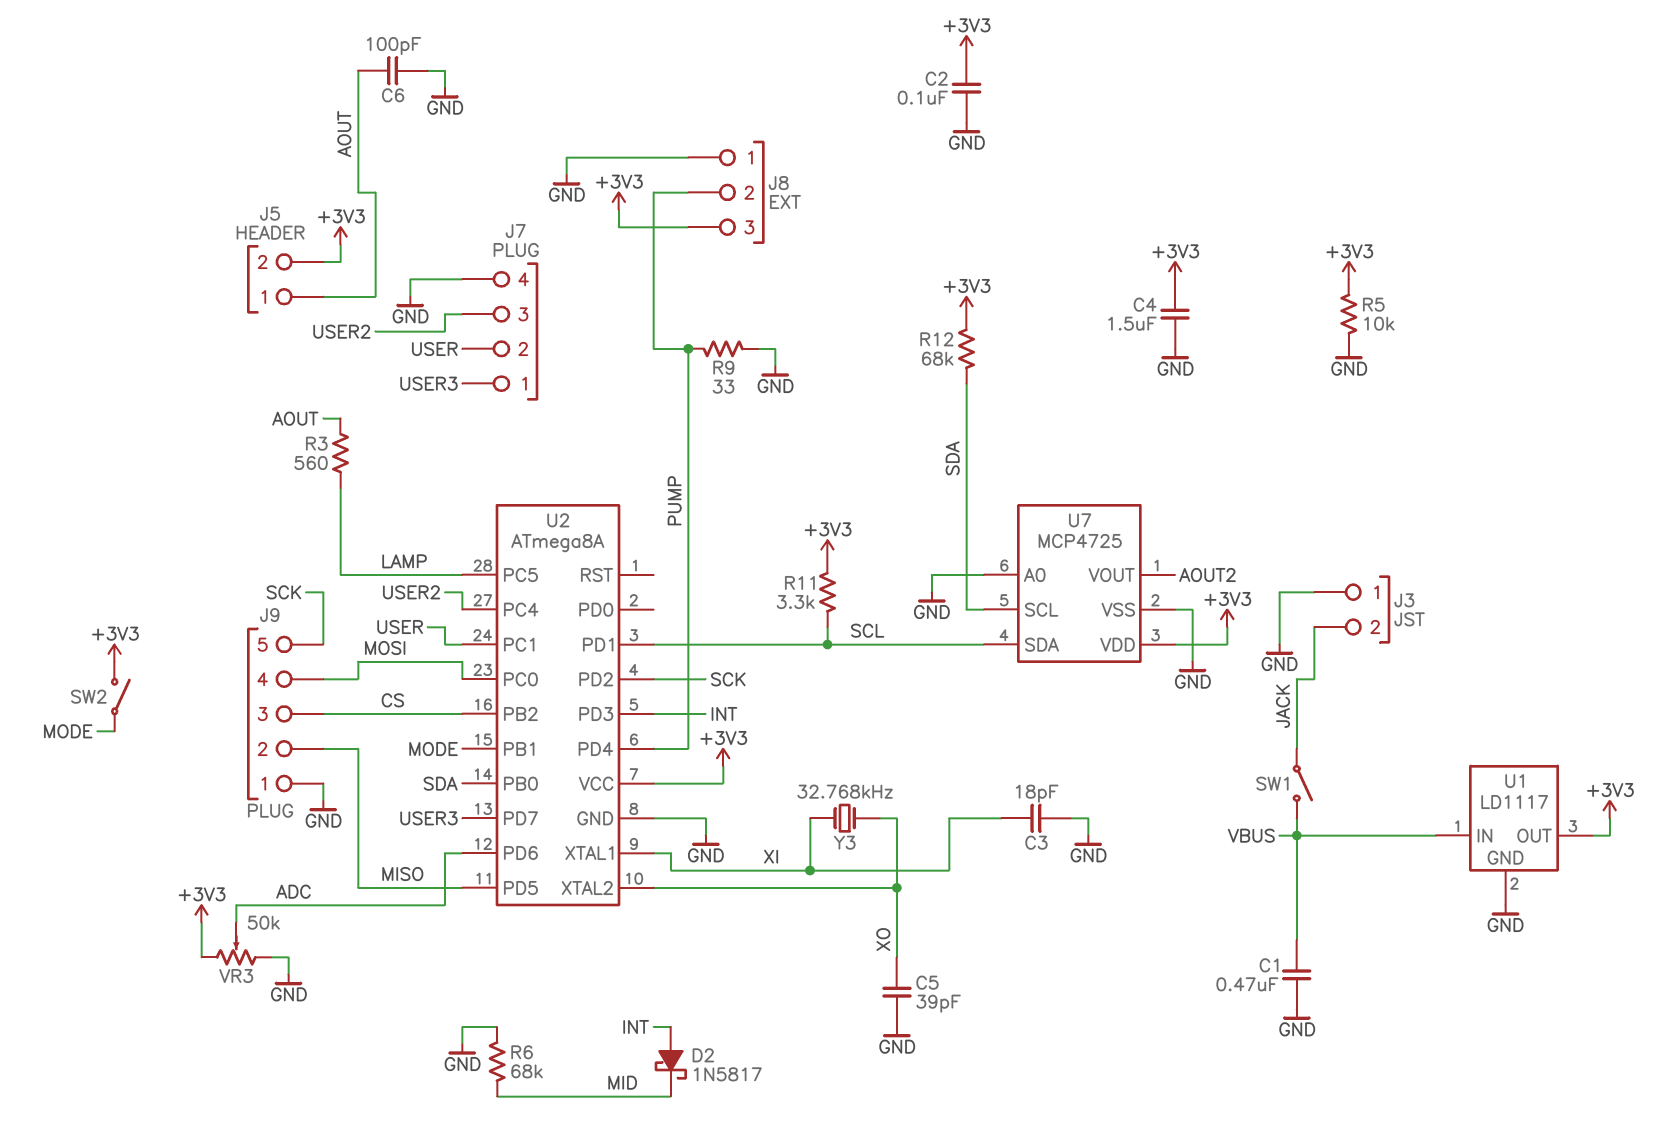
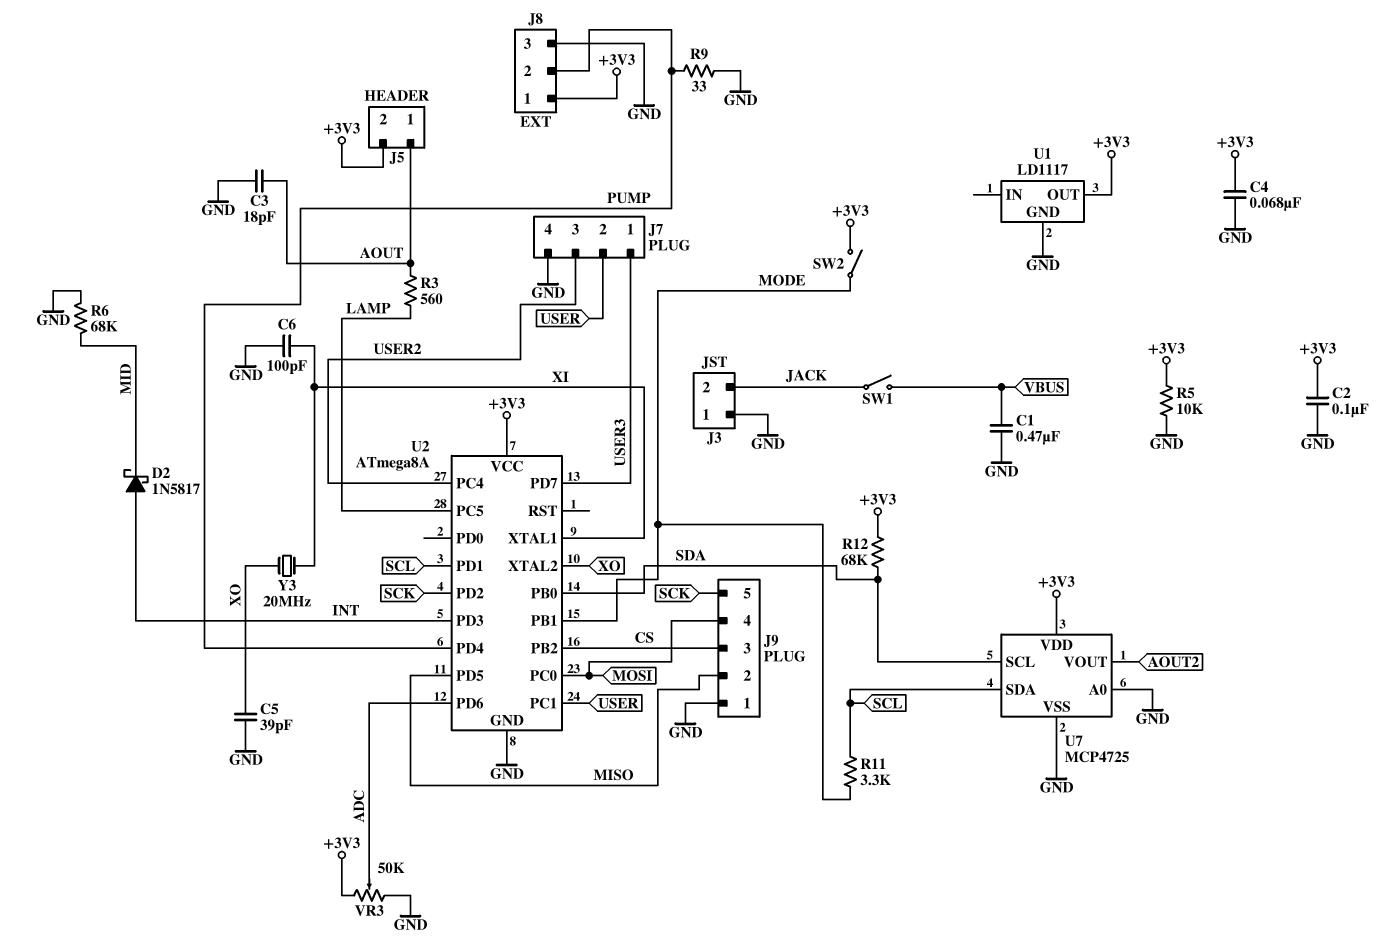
C3: 18pF (GND, XI) -> 18pF (AOUT, GND)
C4: 1.5uF (+3V3, GND) -> 68nF (+3V3, GND)
C6: 100pF (AOUT, GND) -> 100pF (GND, XI)
J8 pin 1: GND -> +3V3
J8 pin 3: +3V3 -> GND
R11: 3.3k (+3V3, SCL) -> 3.3k (MODE, SCL)
U1 pin IN: VBUS -> none
Y3: 32.768kHz (XI, XO) -> 20MHz (XI, XO)

